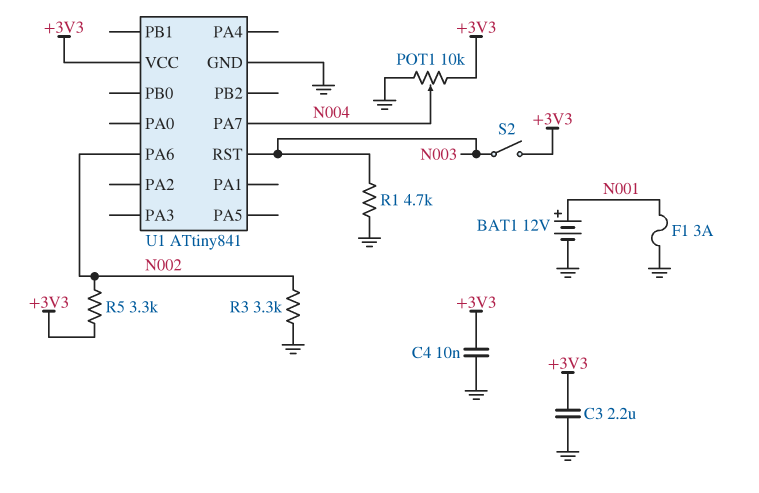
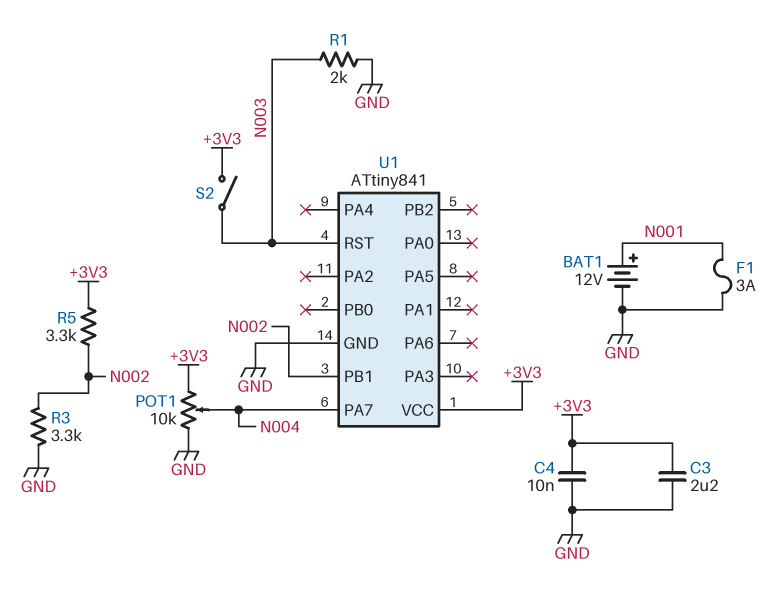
R1: 4.7k (GND, N003) -> 2k (GND, N003)
U1 pin PA6: N002 -> none
U1 pin PB1: none -> N002

